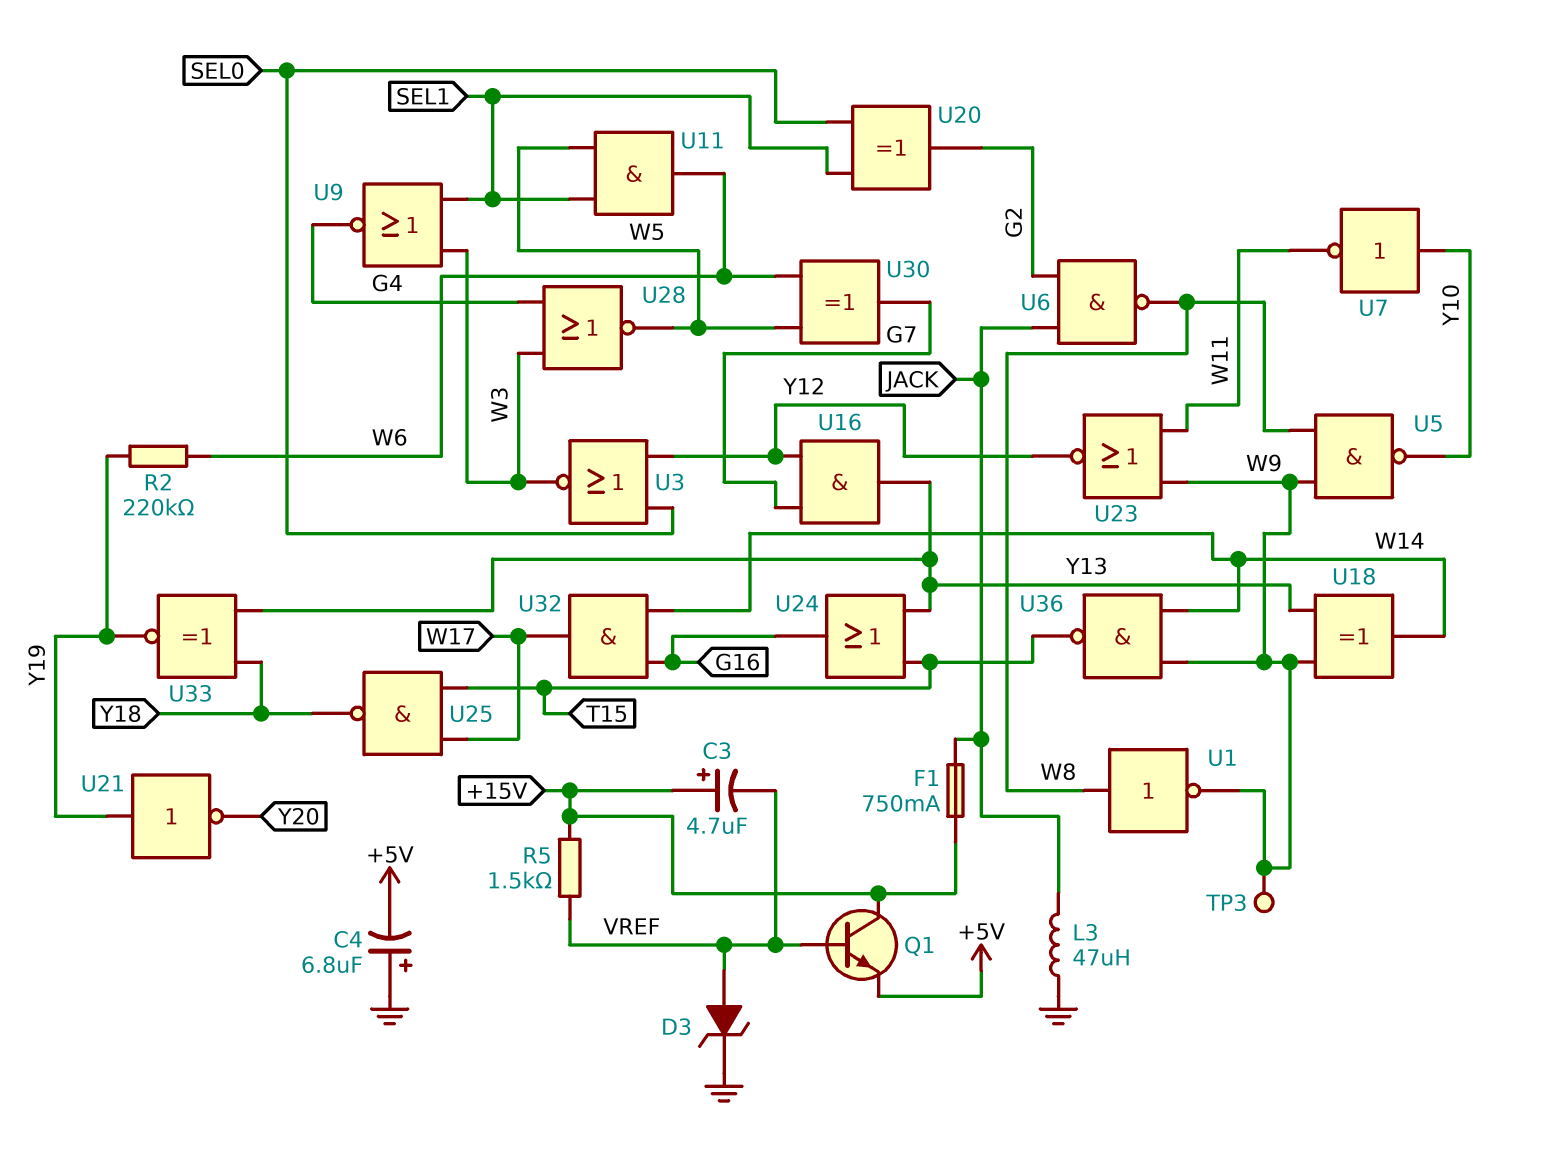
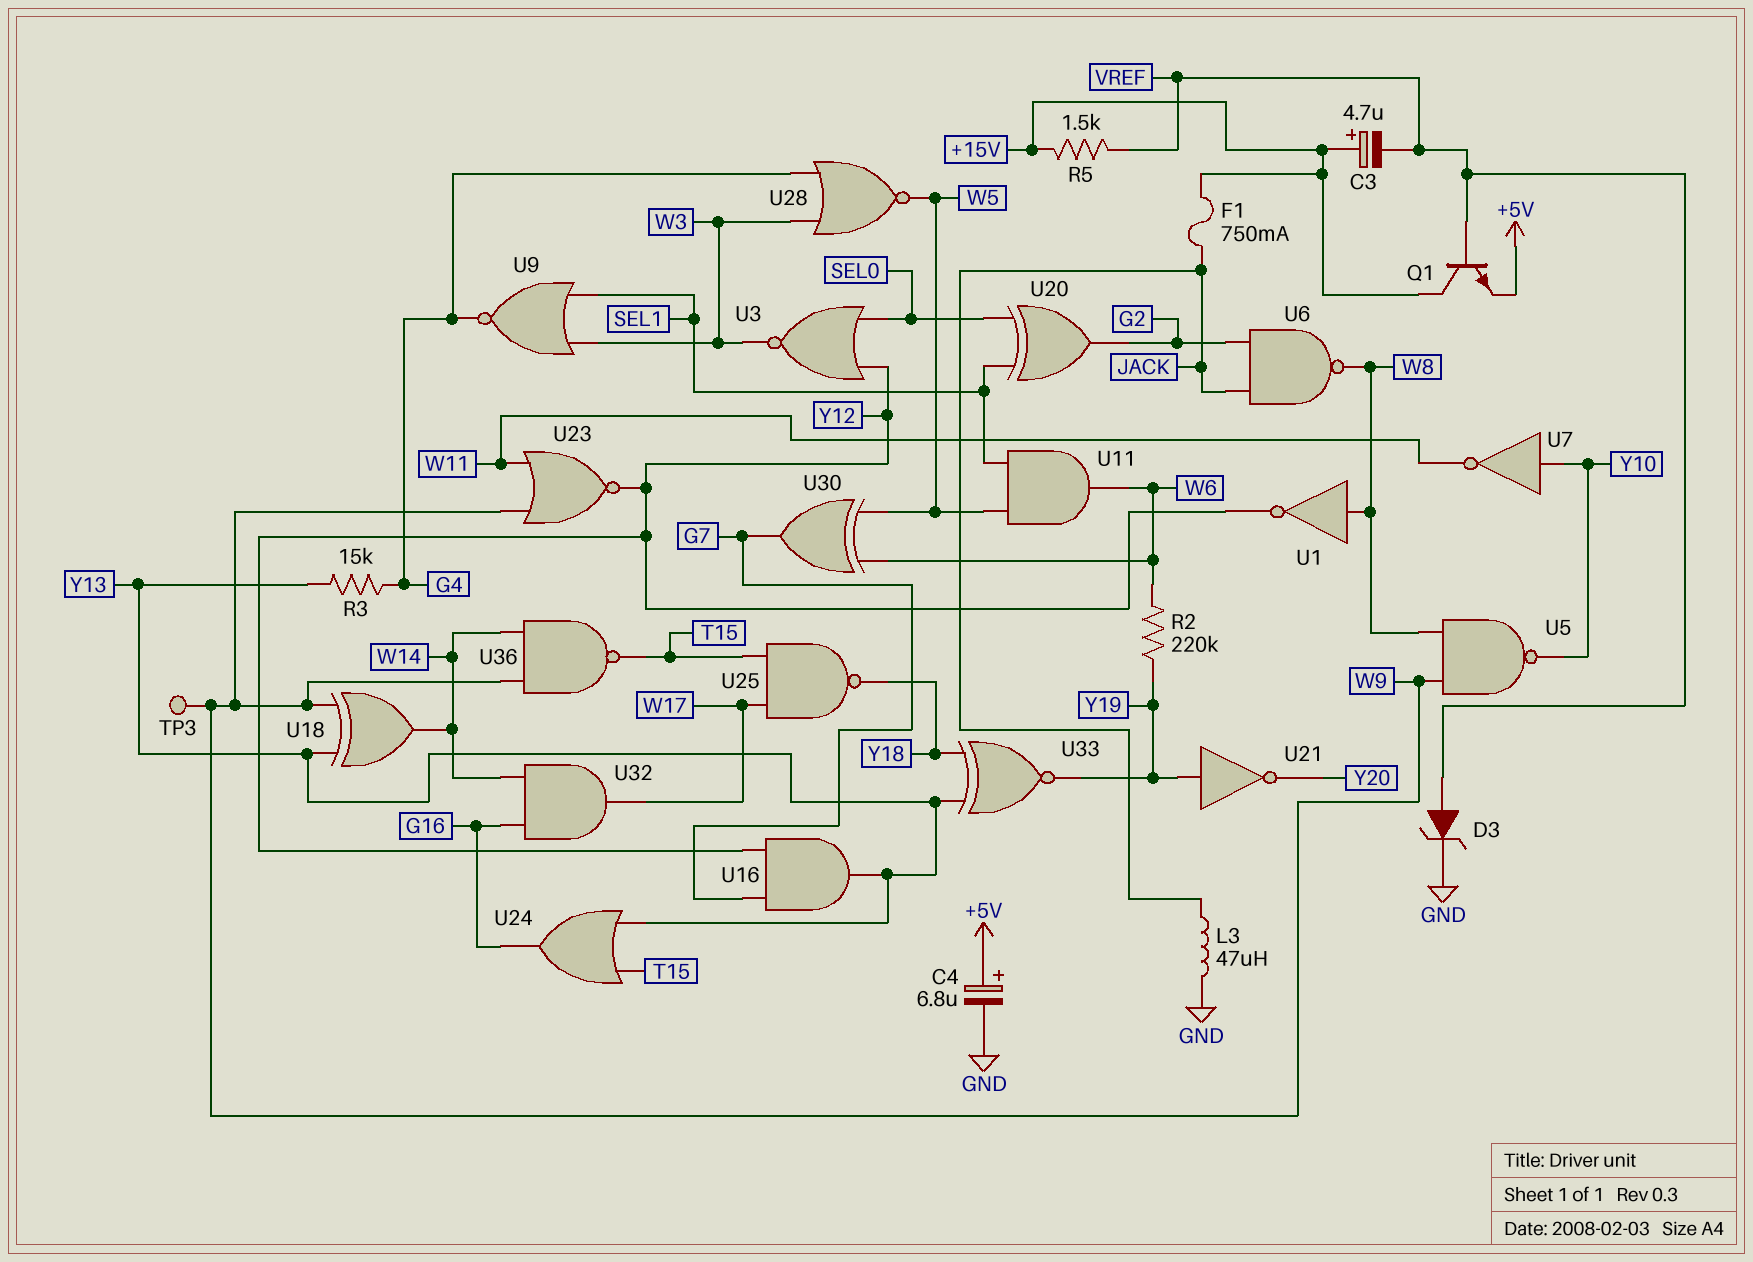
C4: 6.8uF (plus GND, minus +5V) -> 6.8uF (plus +5V, minus GND)
R3: none -> 15k (G4, Y13)
U1: NOT (in W8, out W9) -> NOT (in W8, out Y12)

